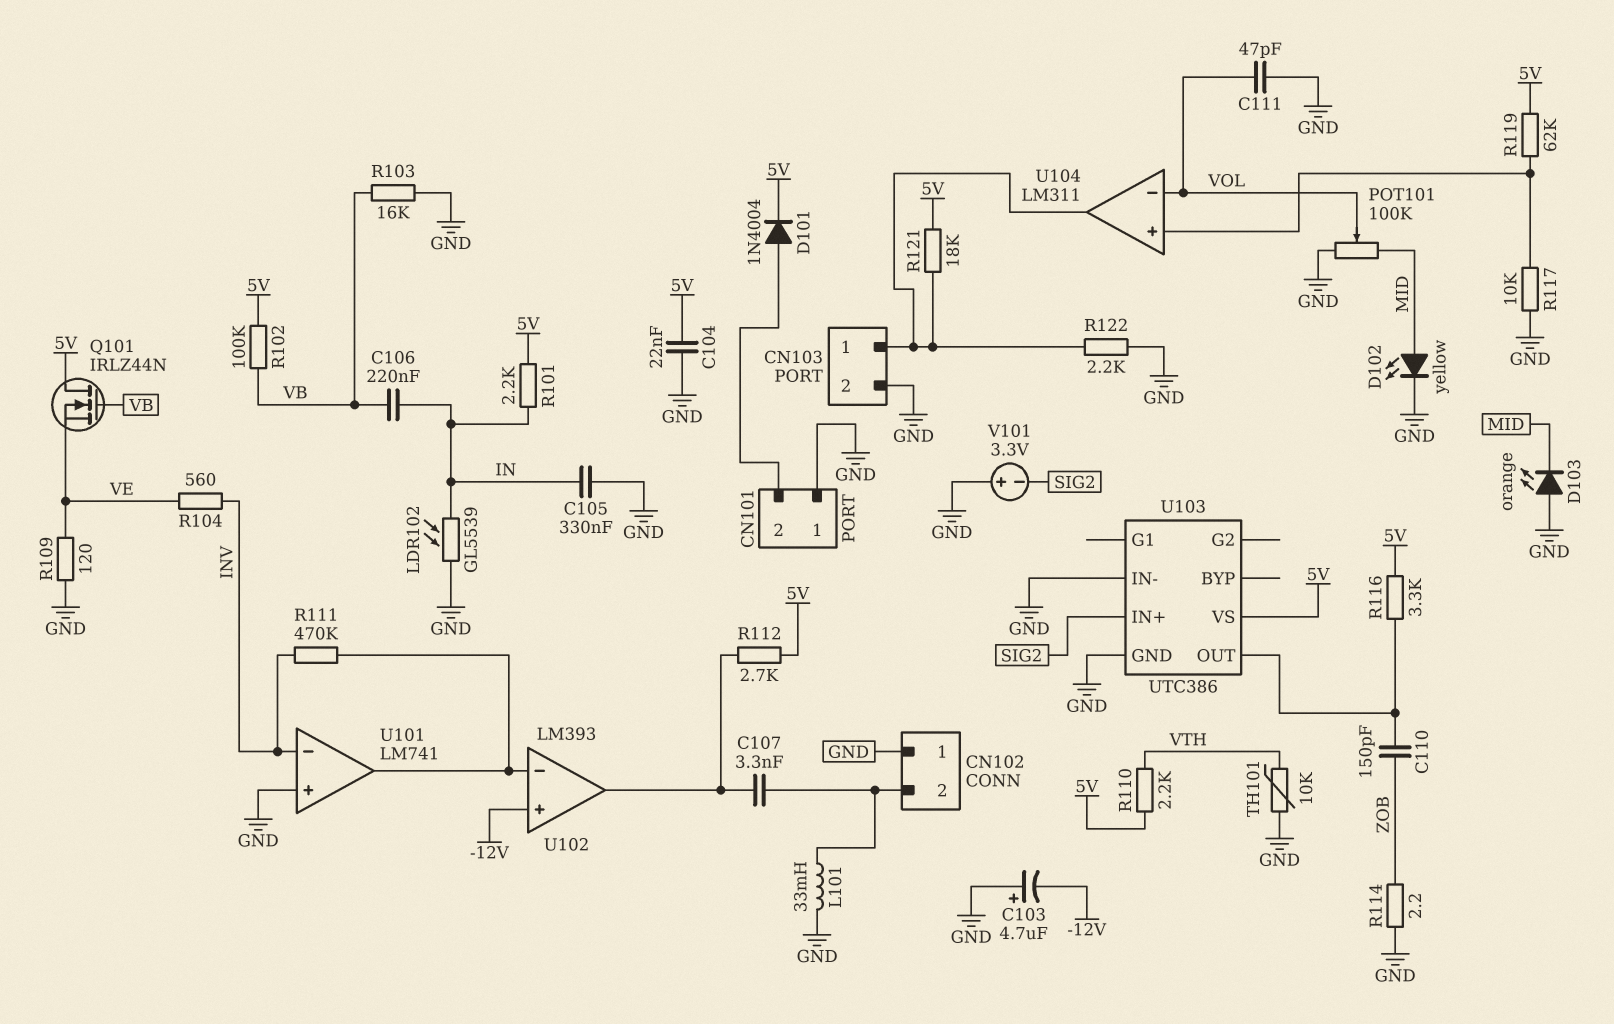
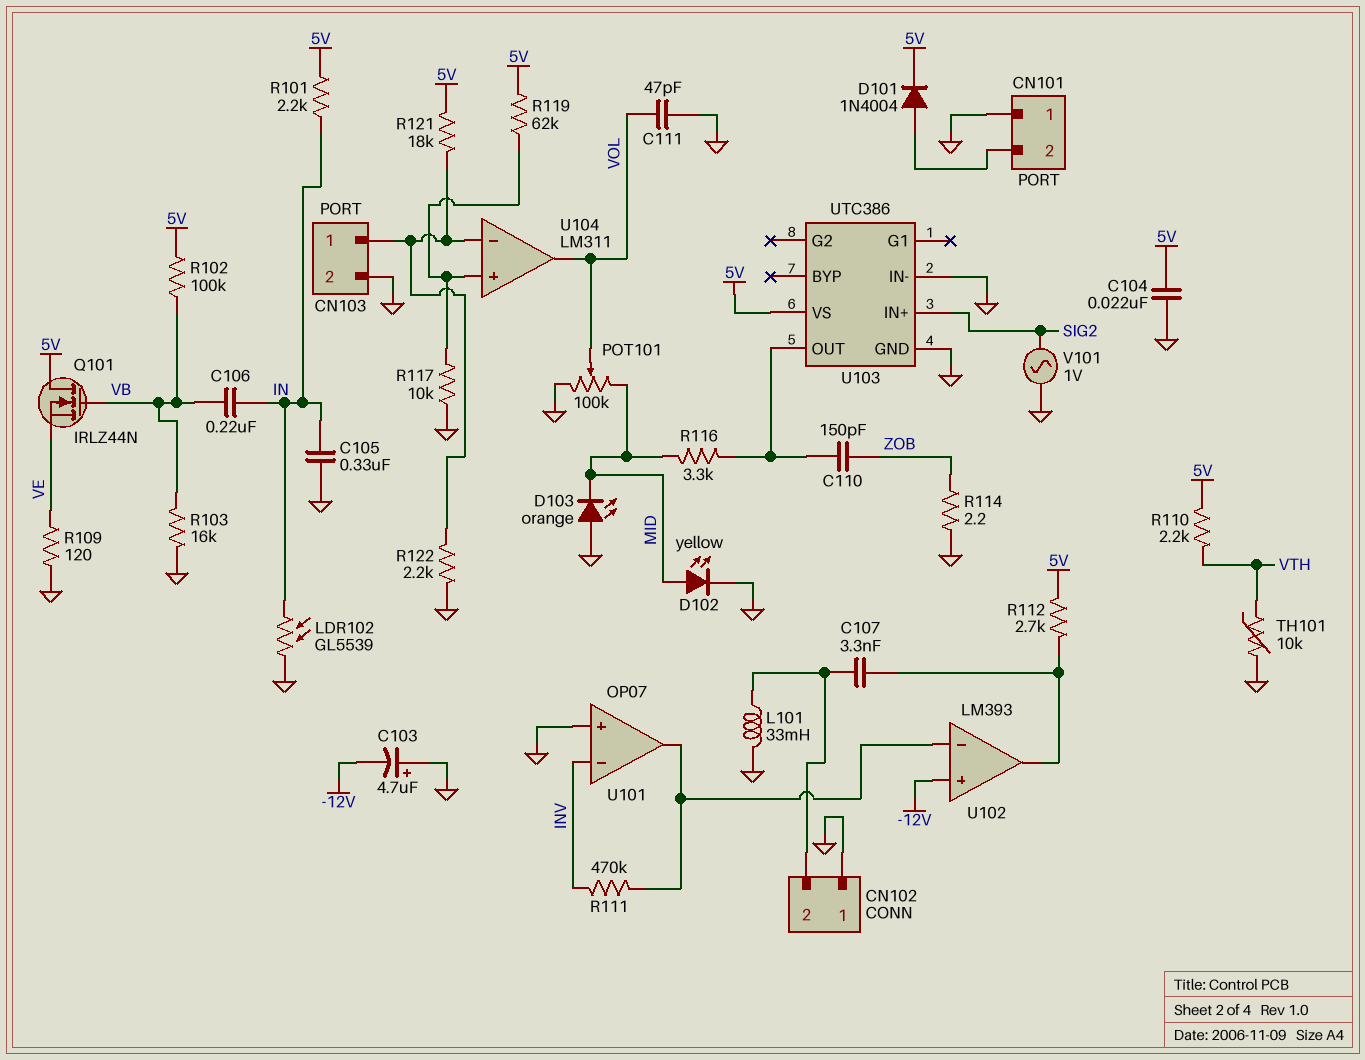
R104: 560 (INV, VE) -> none
R116: 3.3k (5V, U103/OUT) -> 3.3k (MID, U103/OUT)
U101: LM741 -> OP07
U104 pin in-: VOL -> CN103/1
U104 pin out: CN103/1 -> VOL
V101: 3.3V (plus GND, minus SIG2) -> AC 1V (GND, SIG2)

